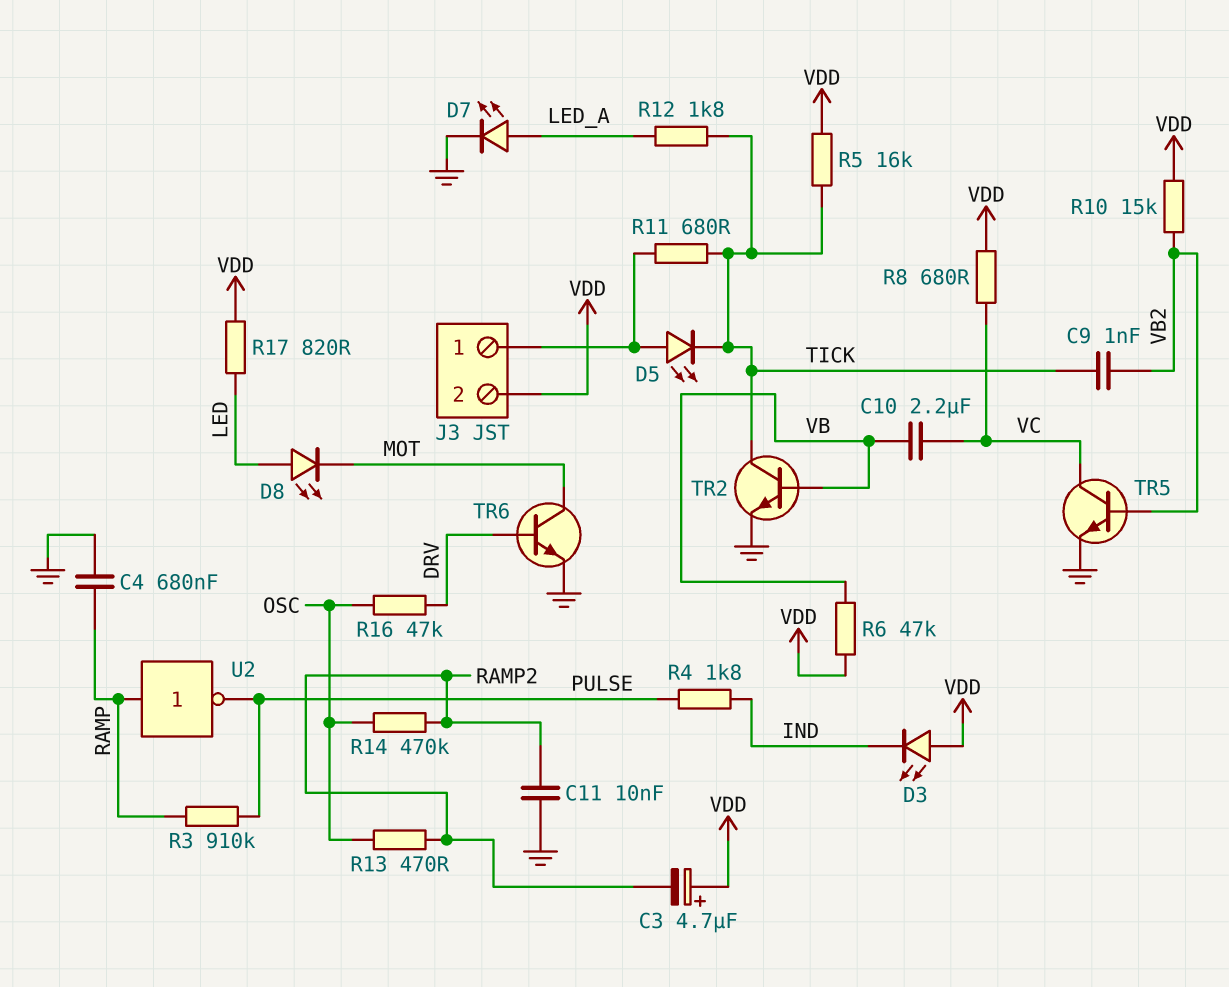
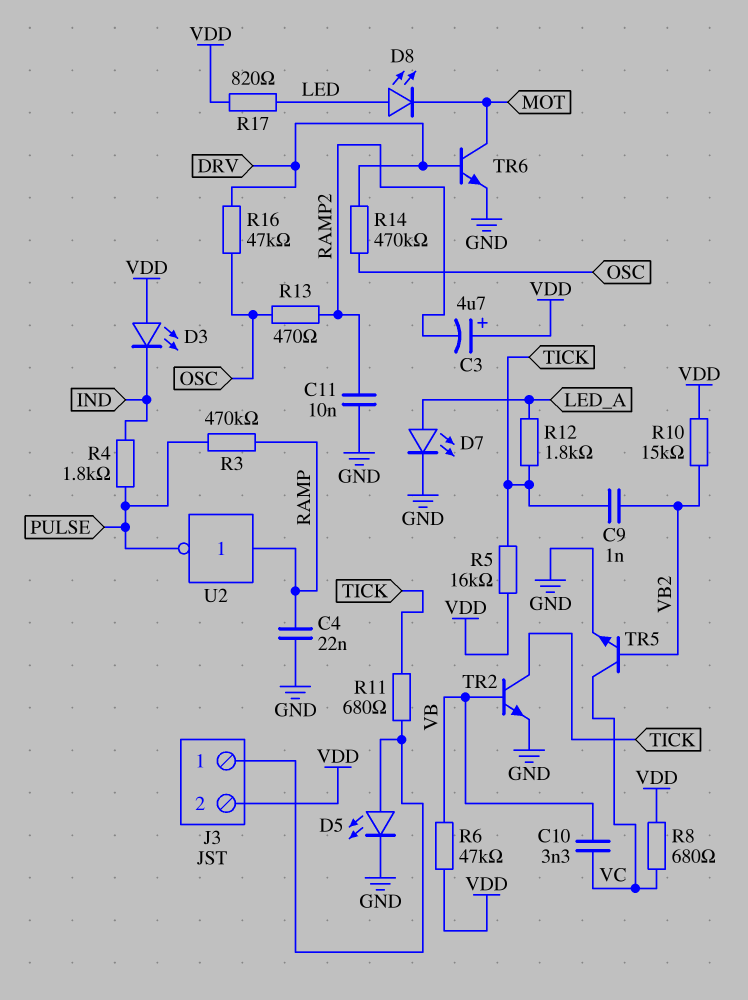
C4: 680nF (GND, RAMP) -> 22nF (GND, RAMP)
C10: 2.2uF (VB, VC) -> 3.3nF (VB, VC)
D5: LED (A J3/1, K TICK) -> LED (A J3/1, K GND)
R3: 910k (PULSE, RAMP) -> 470k (PULSE, RAMP)
R14: 470k (OSC, RAMP2) -> 470k (DRV, OSC)

